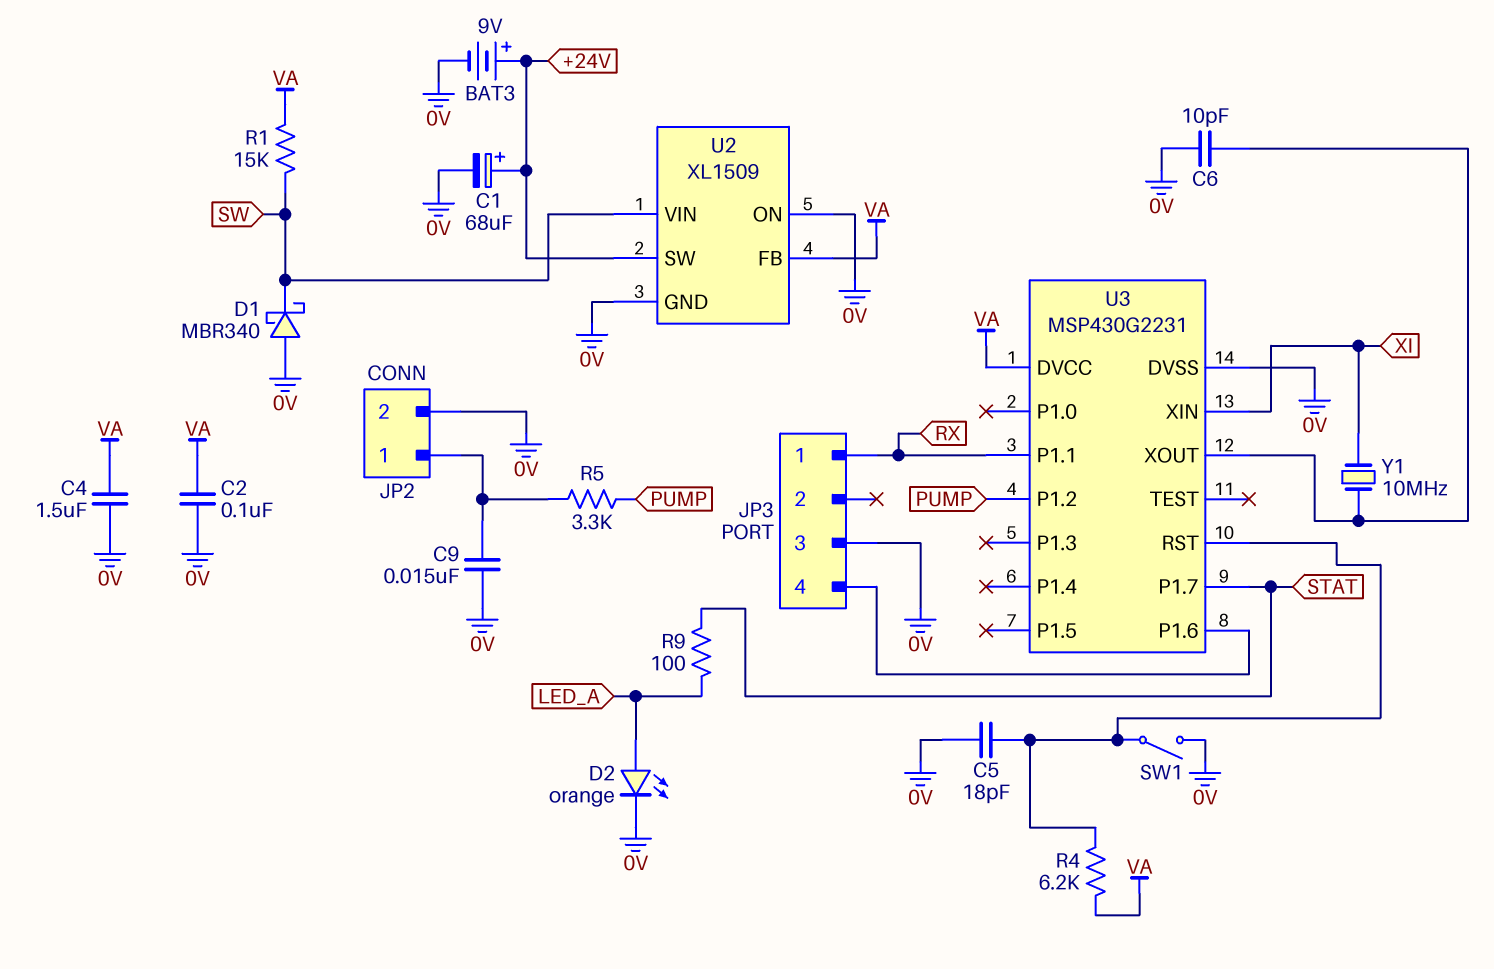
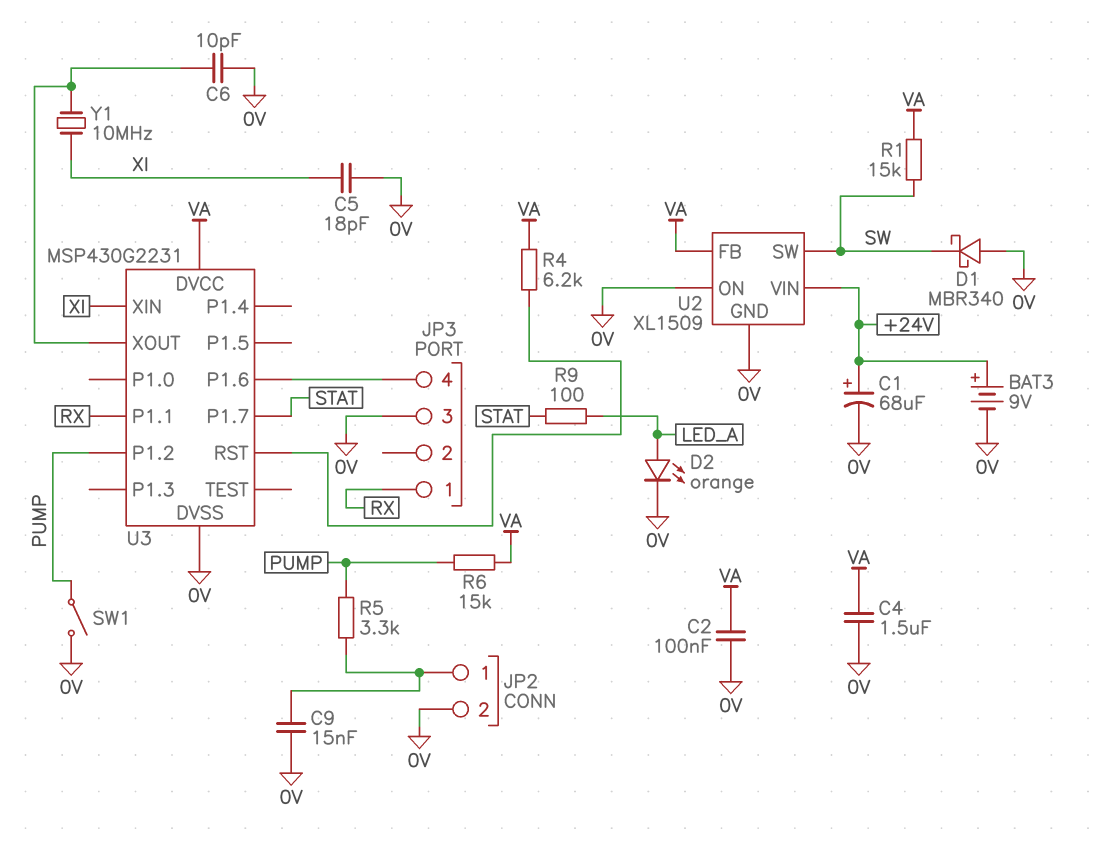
C5: 18pF (0V, U3/RST) -> 18pF (0V, XI)
R6: none -> 15k (PUMP, VA)
SW1: switch (0V, U3/RST) -> switch (0V, PUMP)
U2 pin SW: +24V -> SW
U2 pin VIN: SW -> +24V

